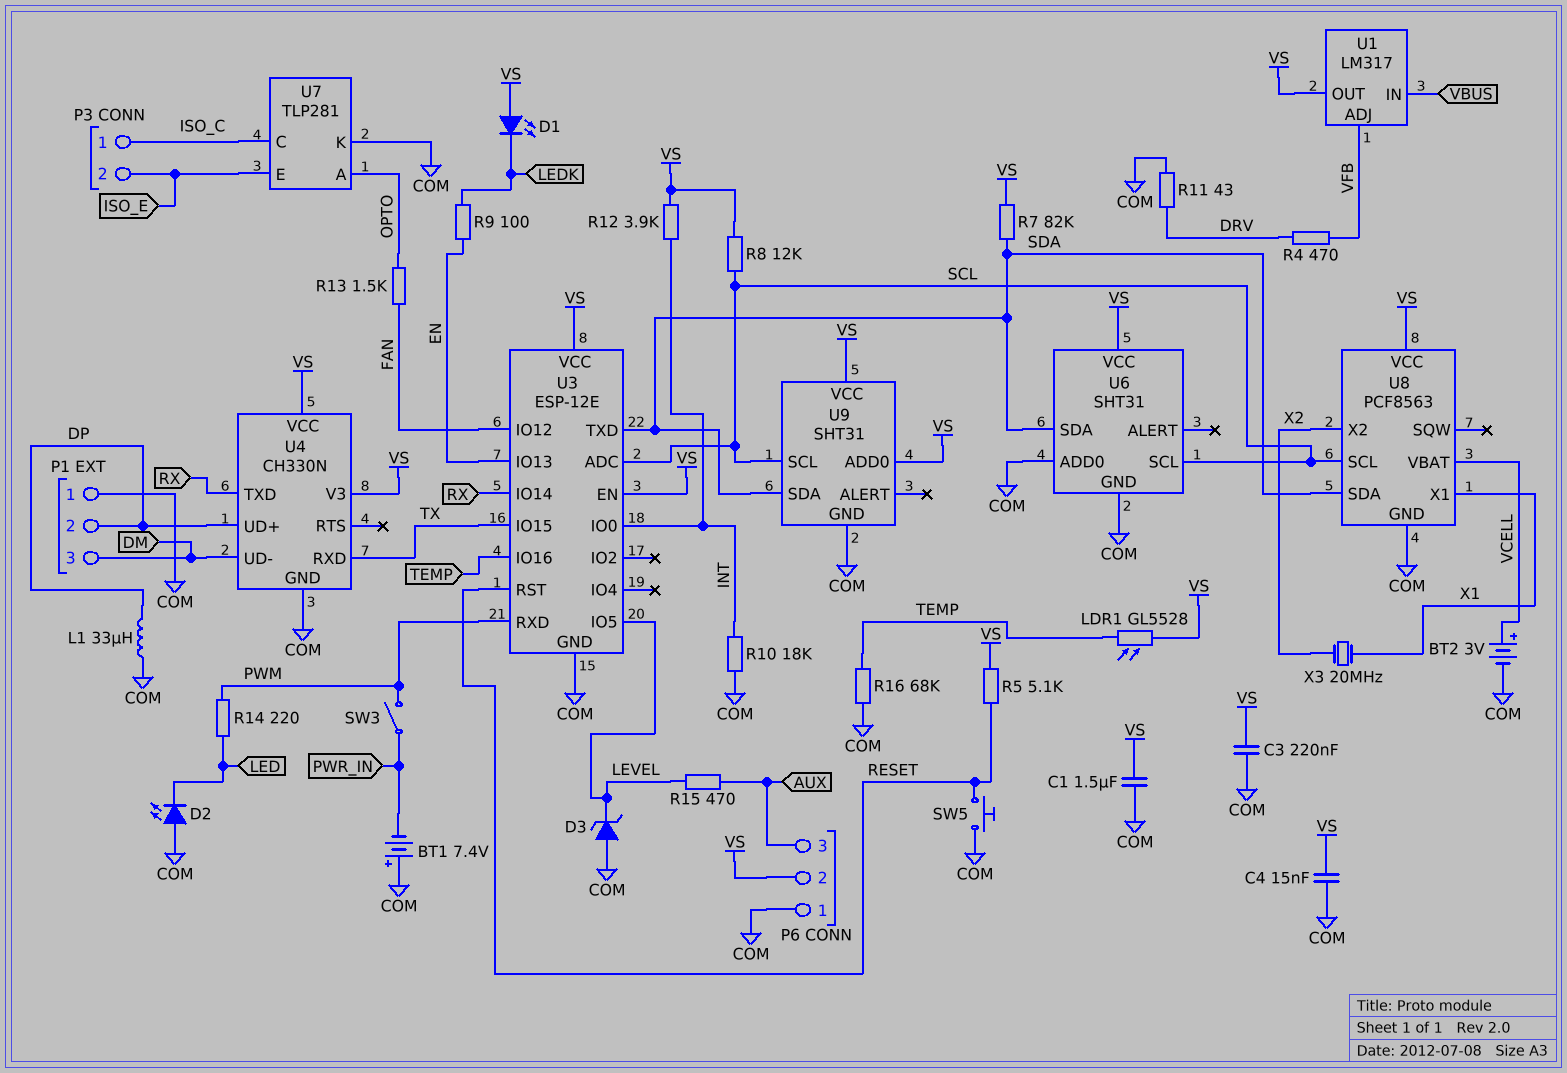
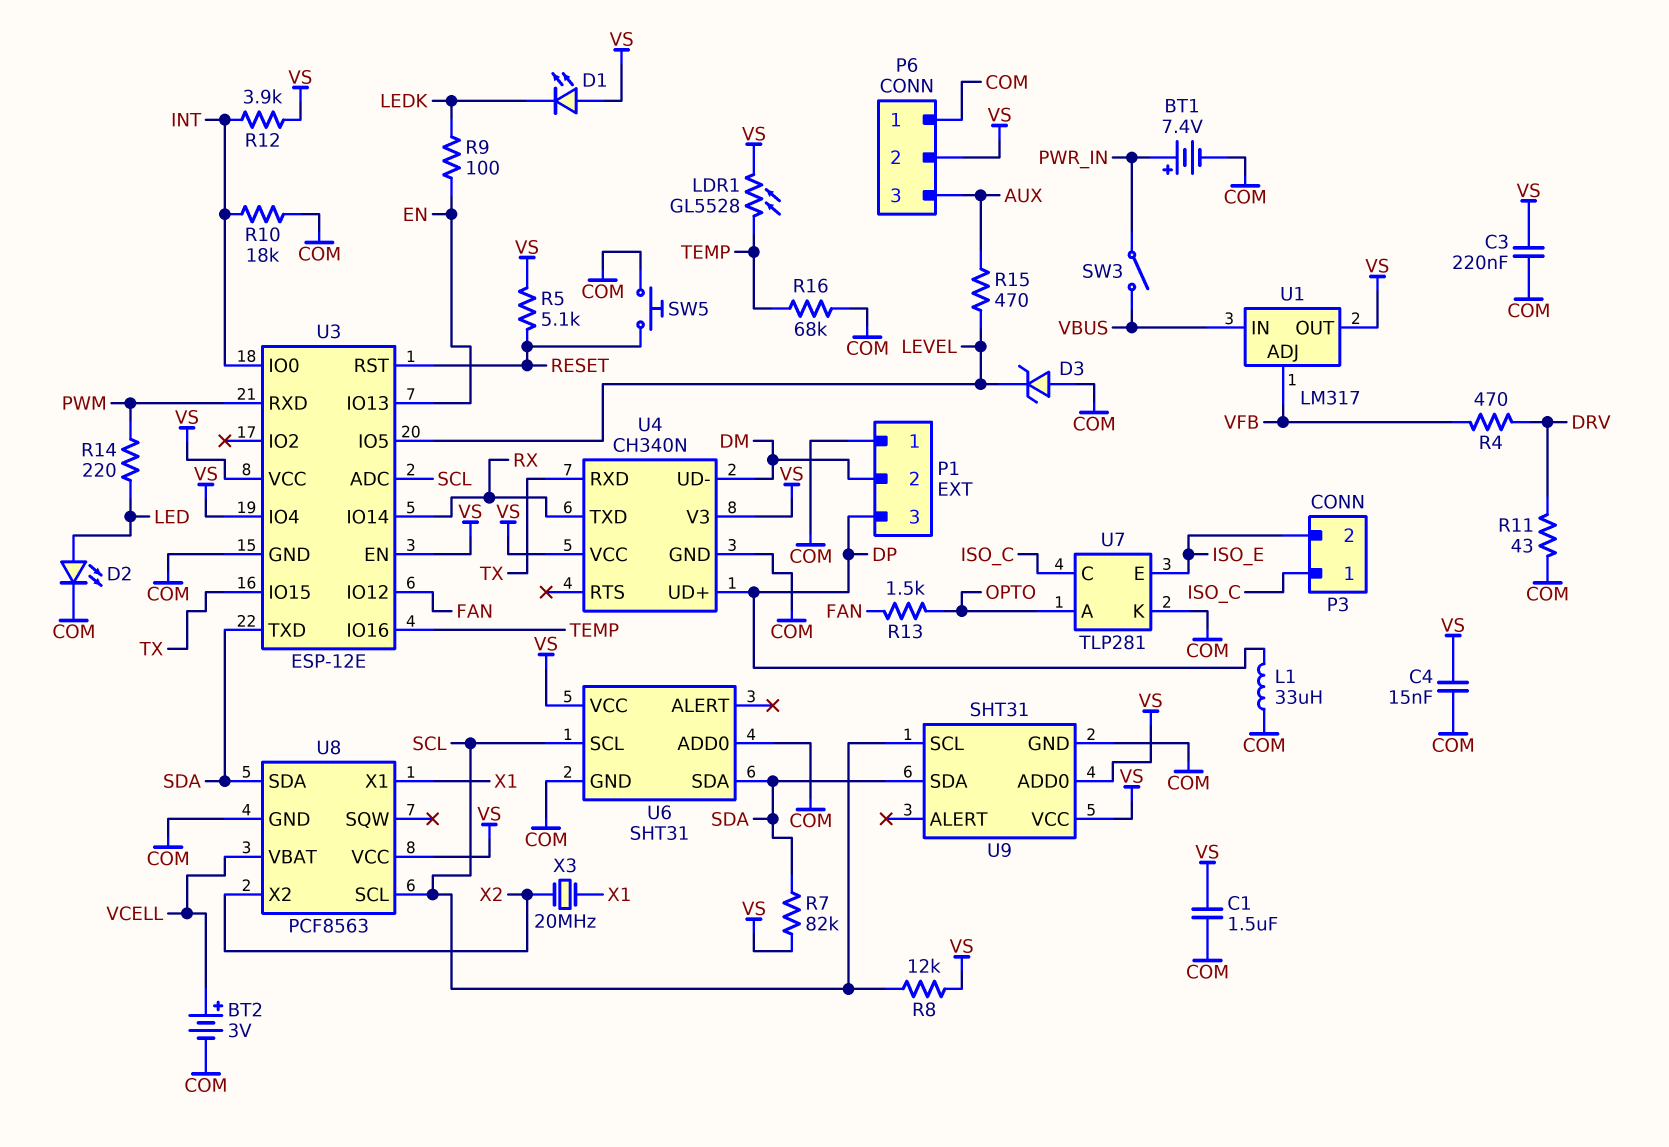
BT1: 7.4V (plus COM, minus PWR_IN) -> 7.4V (plus PWR_IN, minus COM)
D2: LED (A COM, K LED) -> LED (A LED, K COM)
P1 pin 2: DP -> DM
P1 pin 3: DM -> DP
SW3: switch (PWM, PWR_IN) -> switch (PWR_IN, VBUS)
U3 pin IO4: none -> VS
U4: CH330N -> CH340N

